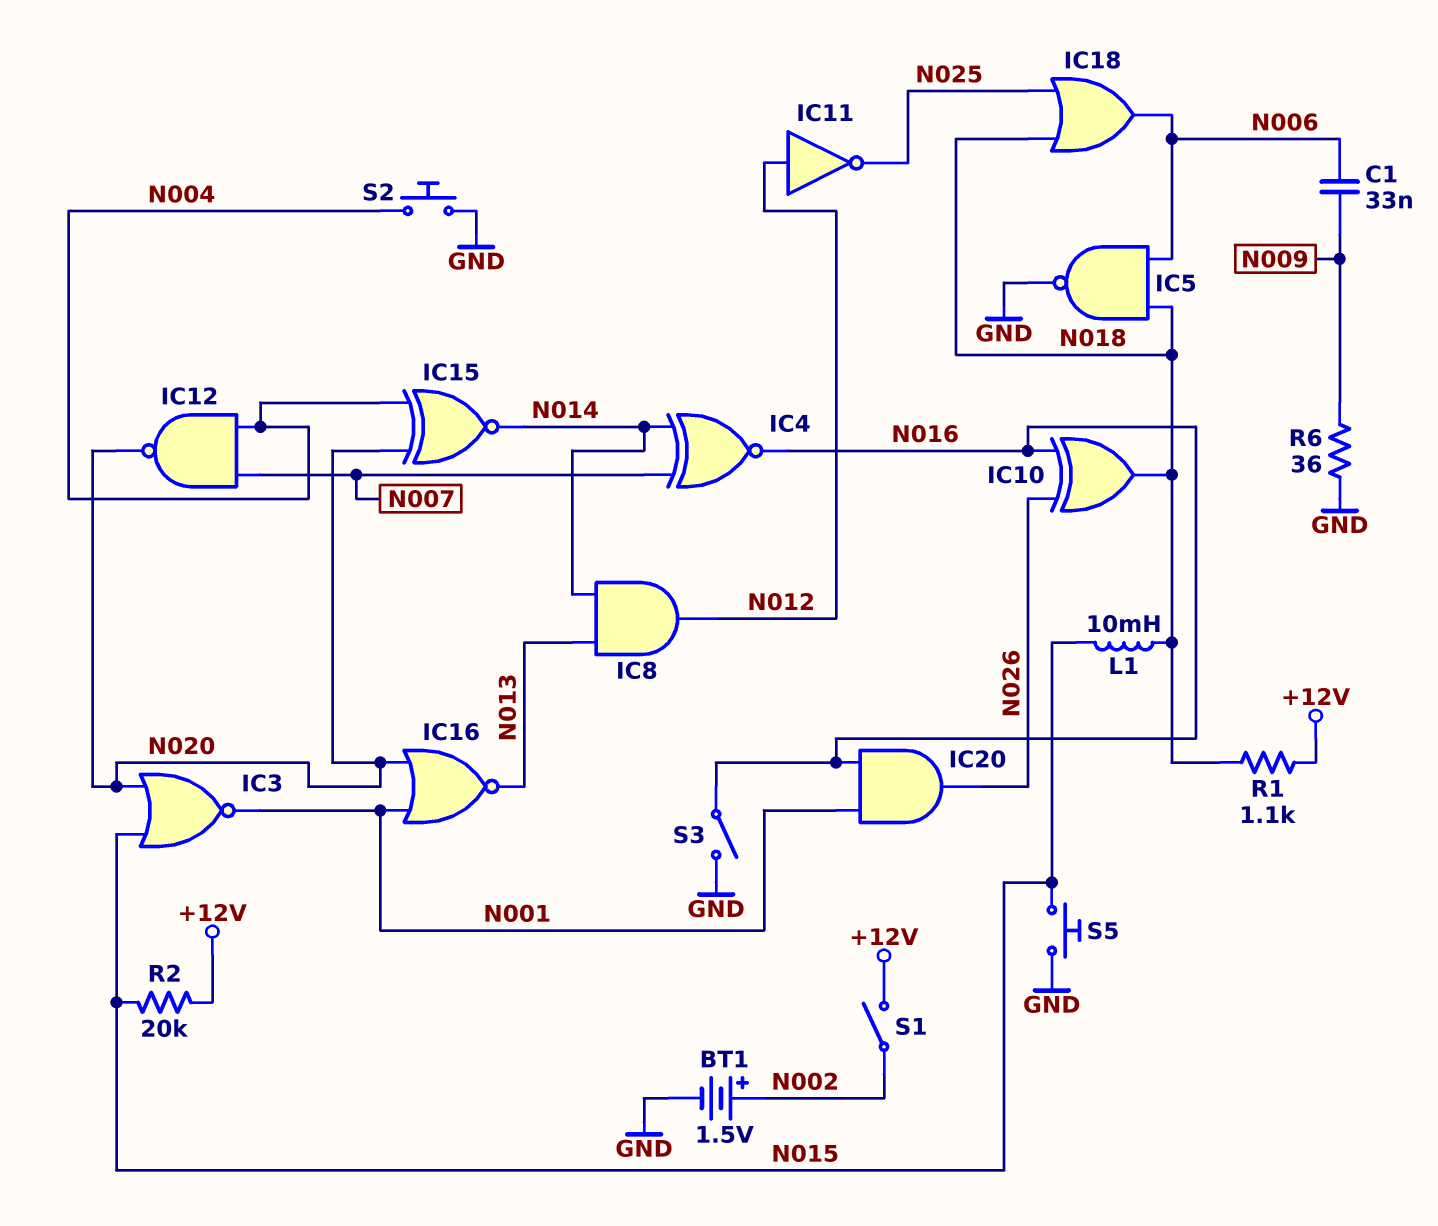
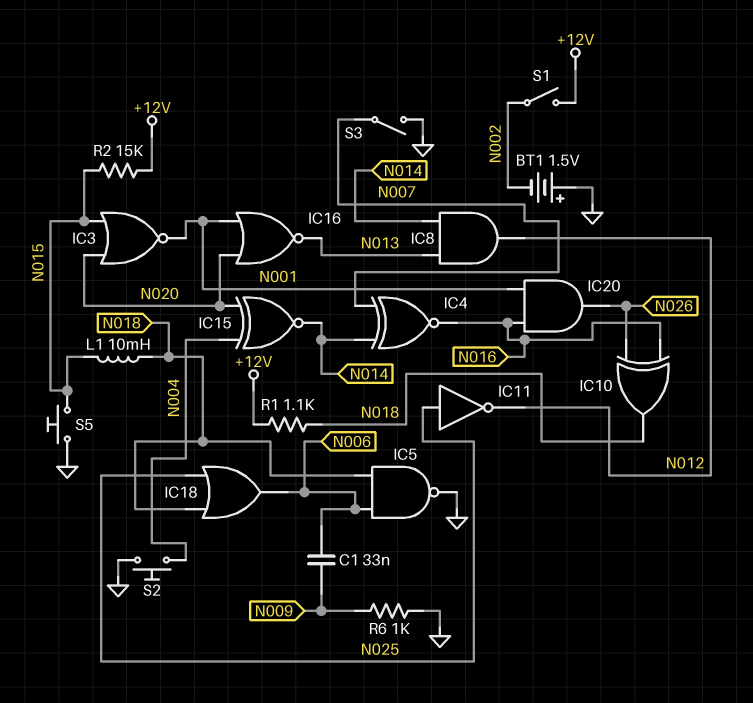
BT1: 1.5V (plus N002, minus GND) -> 1.5V (plus GND, minus N002)
IC11: NOT (in N012, out N025) -> NOT (in N025, out N012)
IC12: NAND (in N004, in N007, out N020) -> none
R2: 20k (+12V, N015) -> 15k (+12V, N015)
R6: 36 (GND, N009) -> 1k (GND, N009)
S3: switch (GND, N016) -> switch (GND, N007)

